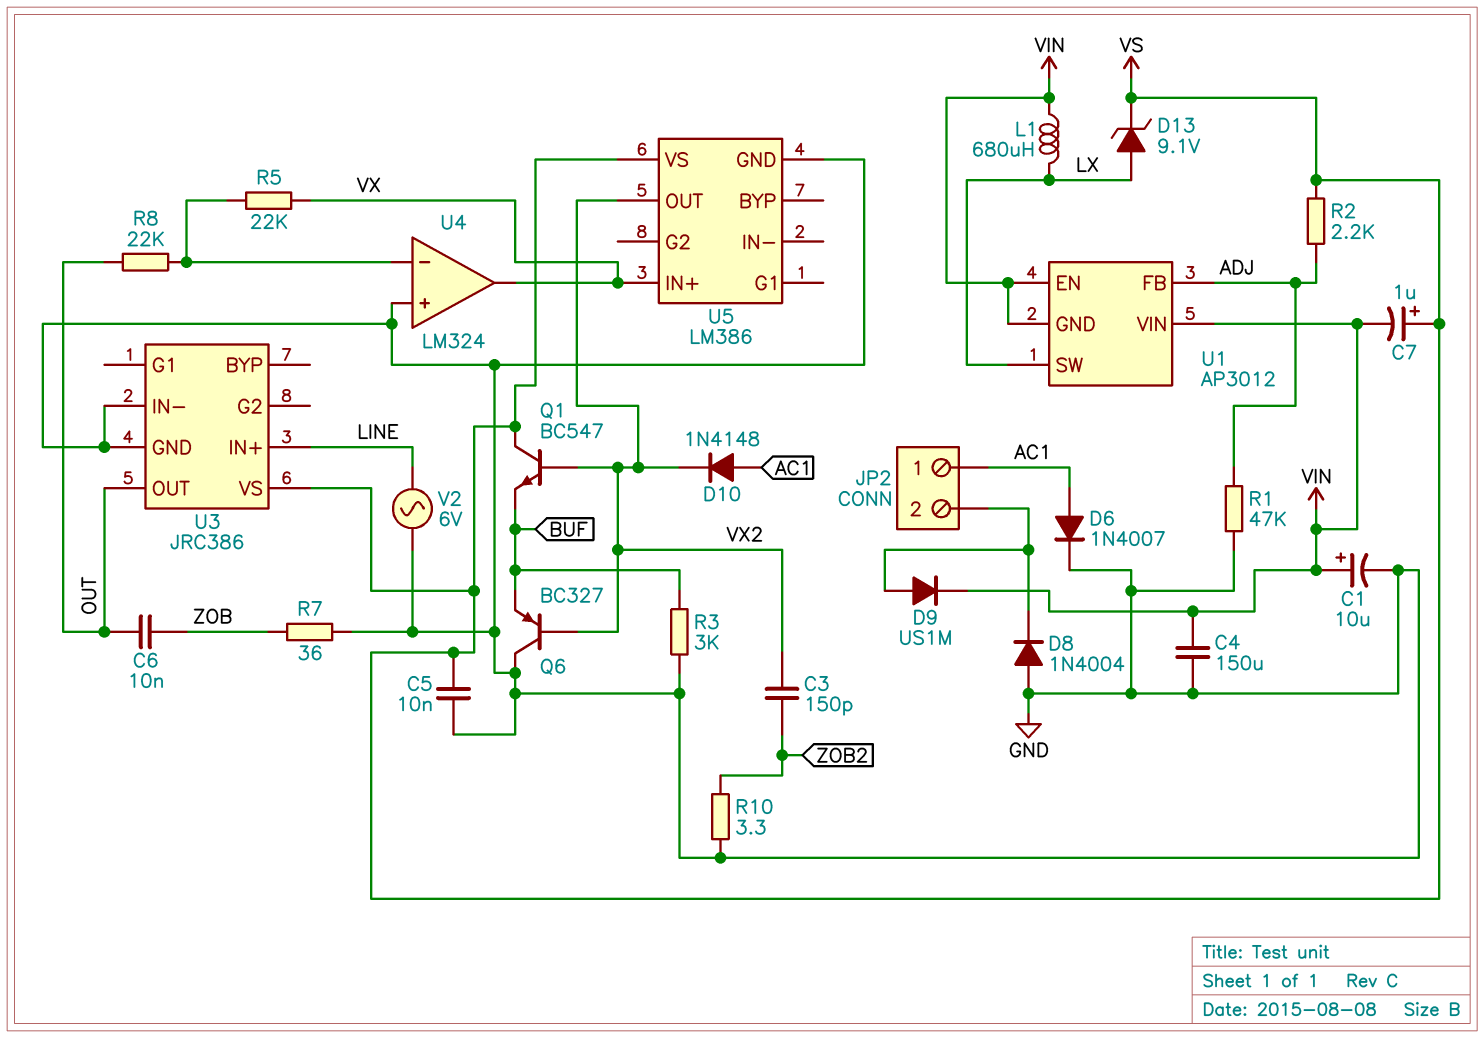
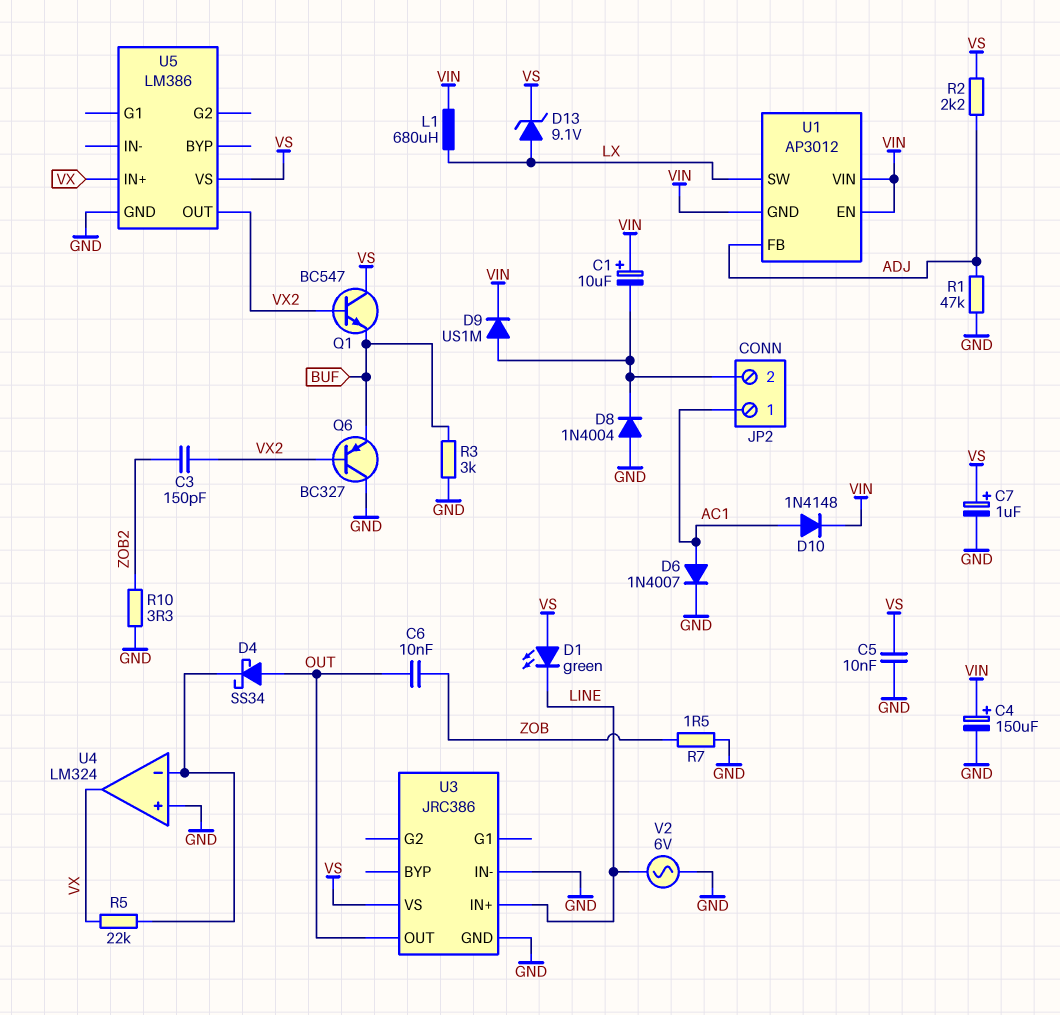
C1: 10uF (plus VIN, minus GND) -> 10uF (plus VIN, minus JP2/2)
C4: 150uF (GND, VIN) -> 150uF (plus VIN, minus GND)
C7: 1uF (plus VS, minus VIN) -> 1uF (plus VS, minus GND)
D1: none -> LED green (A VS, K LINE)
D4: none -> schottky SS34 (A OUT, K U4/in-)
D10: diode 1N4148 (A AC1, K VX2) -> diode 1N4148 (A AC1, K VIN)
R7: 36 (GND, ZOB) -> 1.5 (GND, ZOB)
R8: 22k (OUT, U4/in-) -> none

